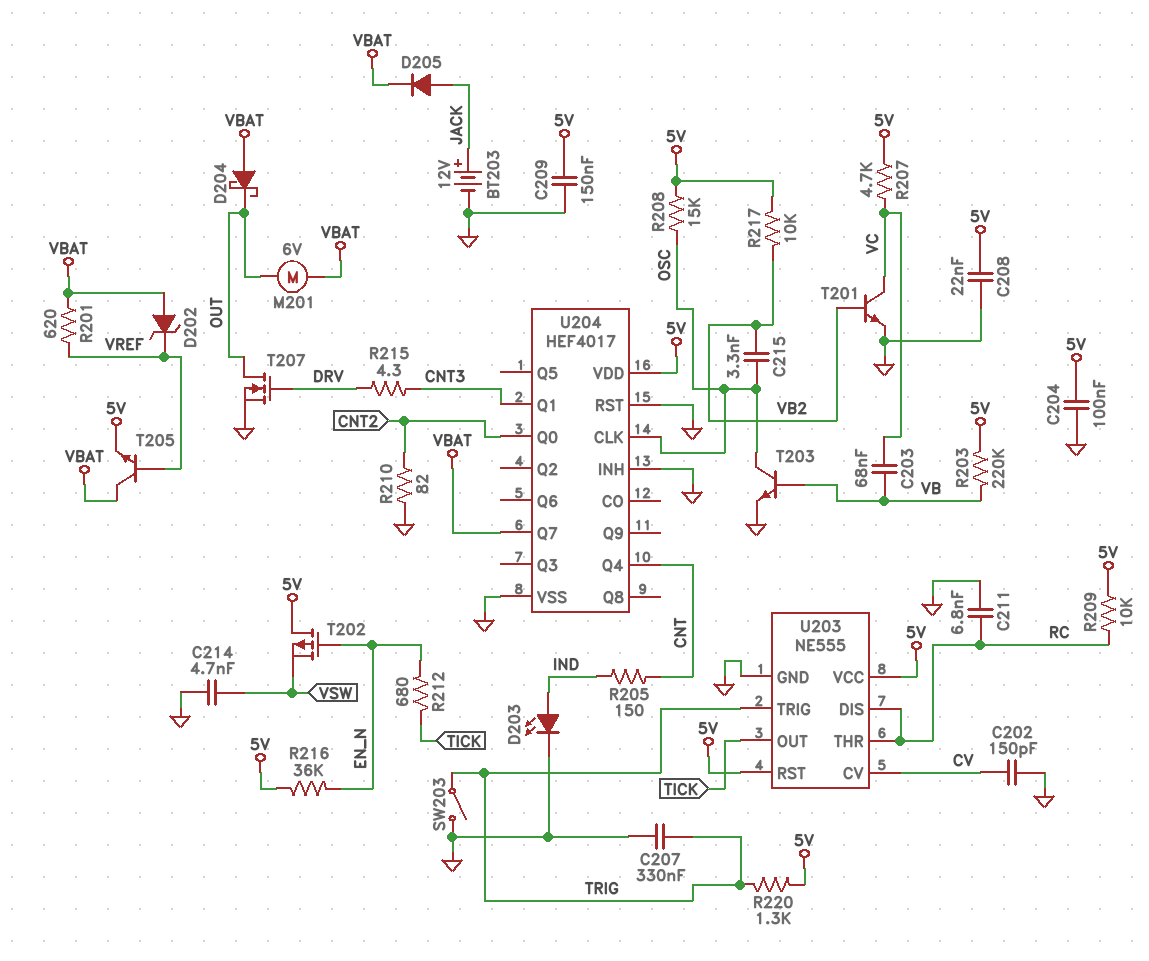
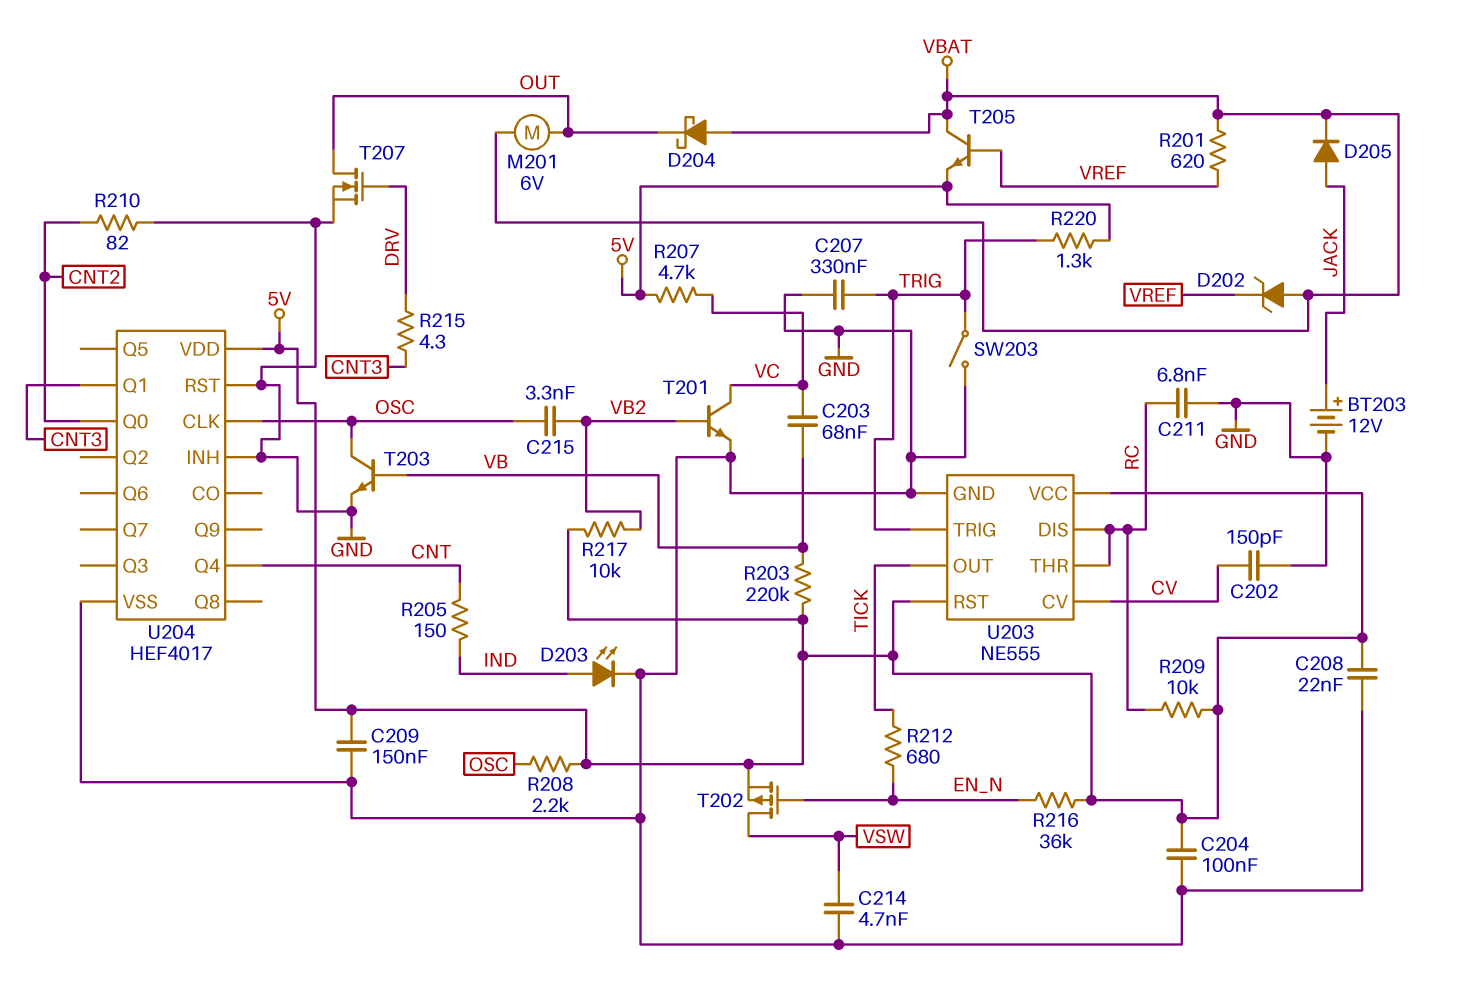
R208: 15k (5V, OSC) -> 2.2k (5V, OSC)
T202: PMOS (G EN_N, D 5V, S VSW) -> PMOS (G EN_N, D VSW, S 5V)
U204 pin Q7: VBAT -> none

